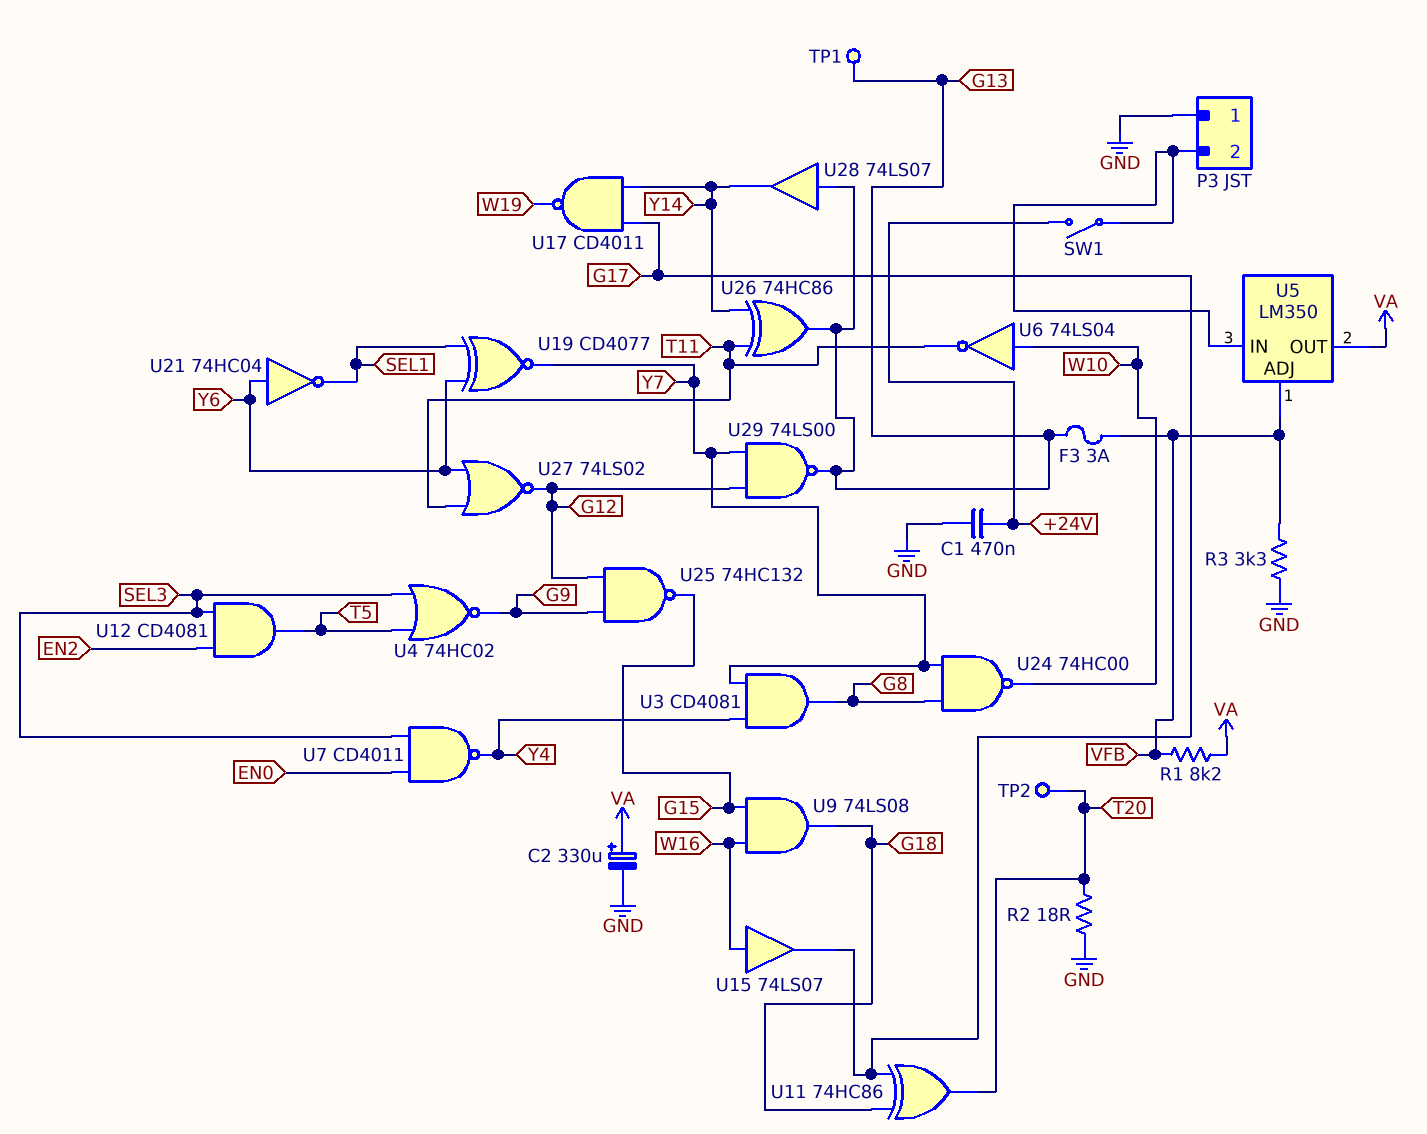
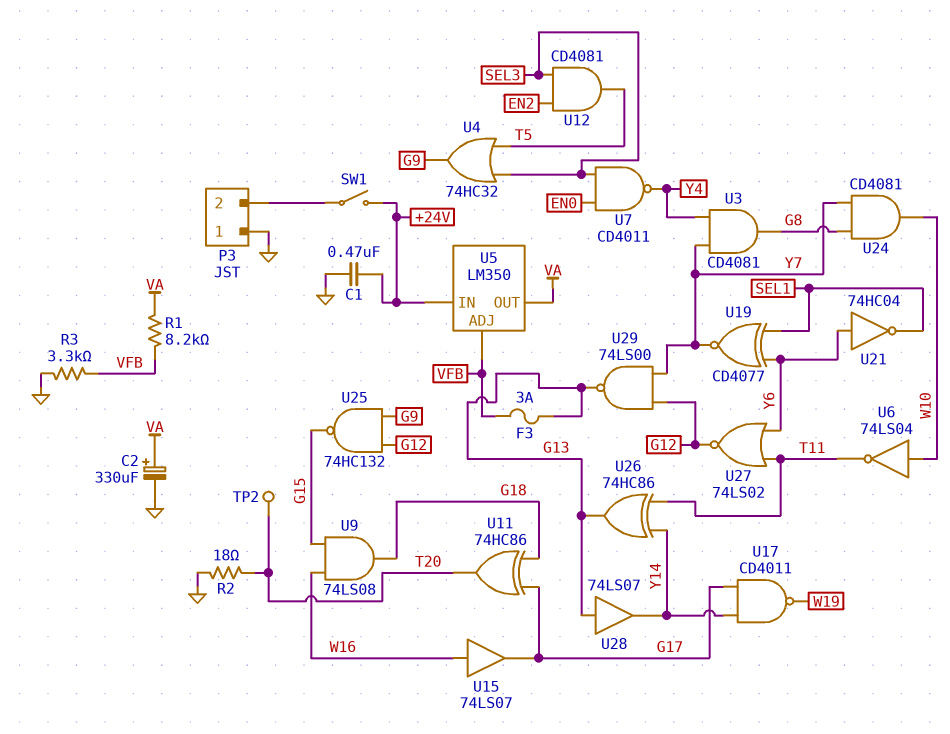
TP1: test point (G13) -> none
U4: NOR 74HC02 (in SEL3, in T5, out G9) -> OR 74HC32 (in SEL3, in T5, out G9)
U5 pin IN: P3/2 -> +24V
U24: NAND 74HC00 (in G8, in Y7, out W10) -> AND CD4081 (in G8, in Y7, out W10)

